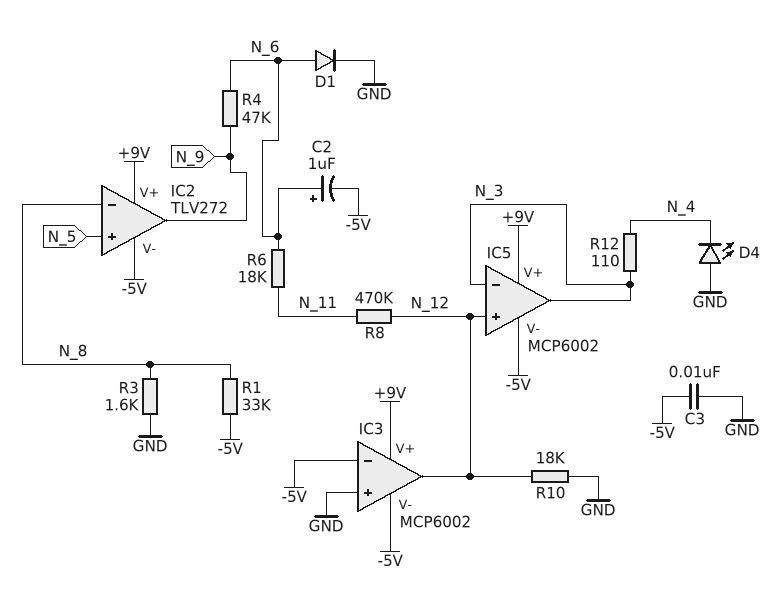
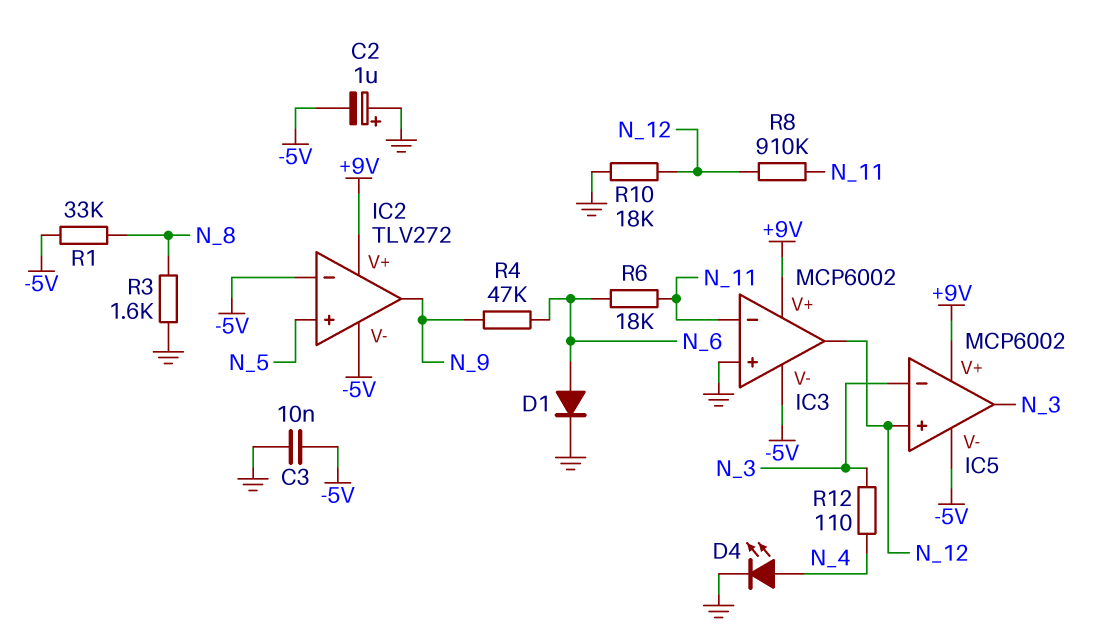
C2: 1uF (plus N_6, minus -5V) -> 1uF (plus GND, minus -5V)
D4: LED (A GND, K N_4) -> LED (A N_4, K GND)
IC2 pin in-: N_8 -> -5V
IC3 pin in-: -5V -> N_11
R8: 470k (N_11, N_12) -> 910k (N_11, N_12)

